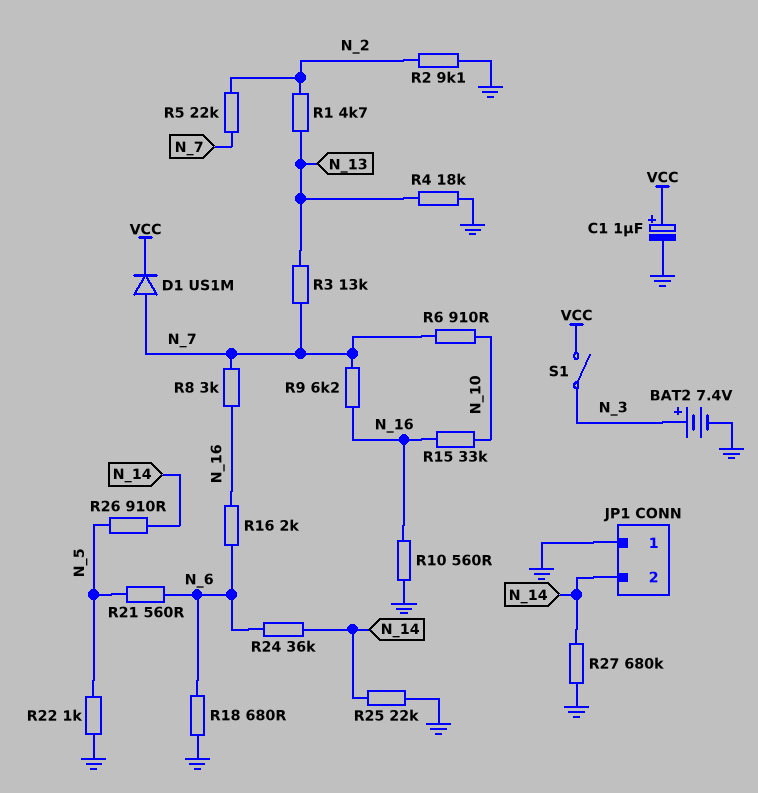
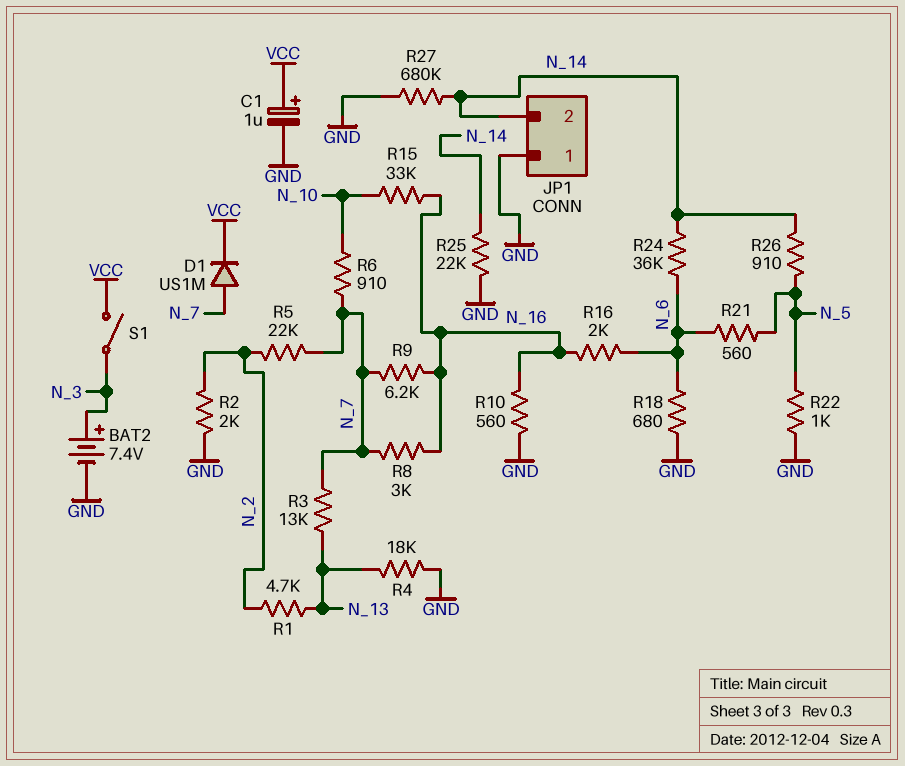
R2: 9.1k (GND, N_2) -> 2k (GND, N_2)

